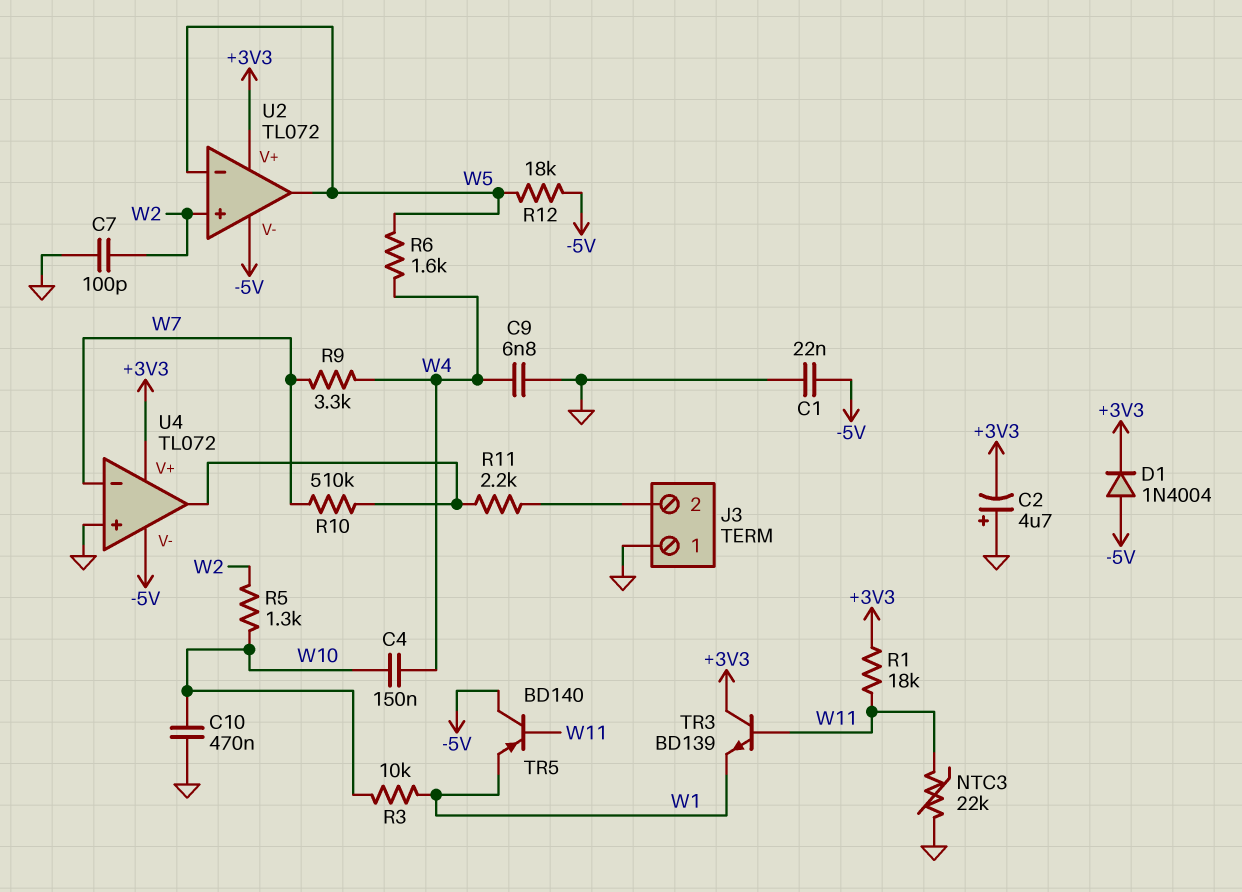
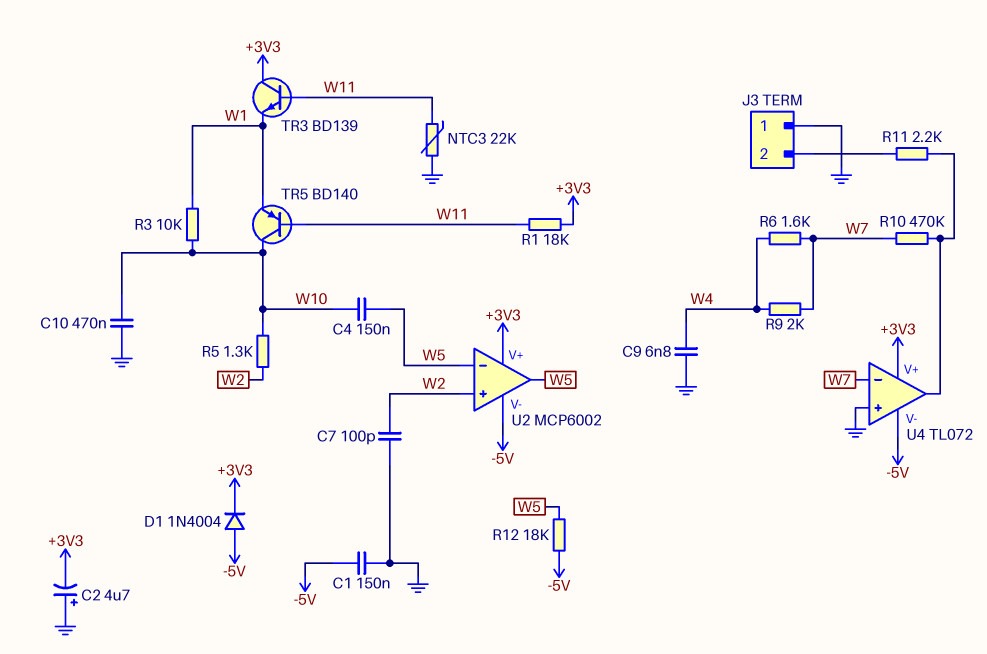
C1: 22nF (-5V, GND) -> 150nF (-5V, GND)
C4: 150nF (W4, W10) -> 150nF (W5, W10)
R6: 1.6k (W4, W5) -> 1.6k (W4, W7)
R9: 3.3k (W4, W7) -> 2k (W4, W7)
R10: 510k (U4/out, W7) -> 470k (U4/out, W7)
TR5: PNP BD140 (B W11, C -5V, E W1) -> PNP BD140 (B W11, C W10, E W1)
U2: TL072 -> MCP6002

